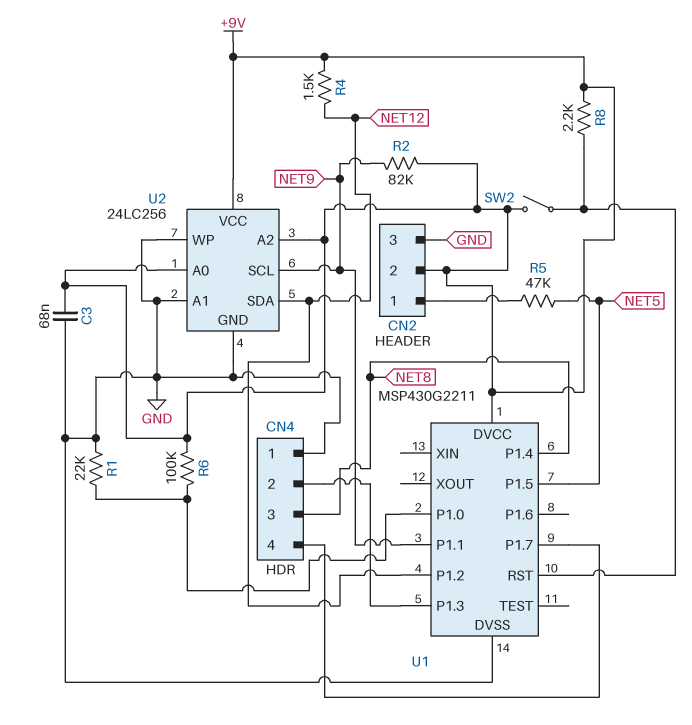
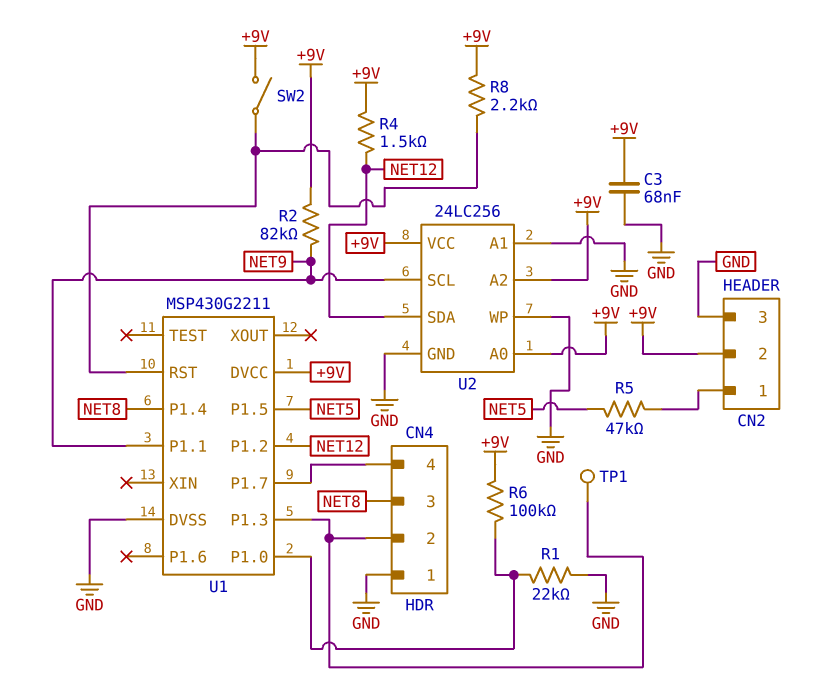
TP1: none -> test point (CN4/2)

